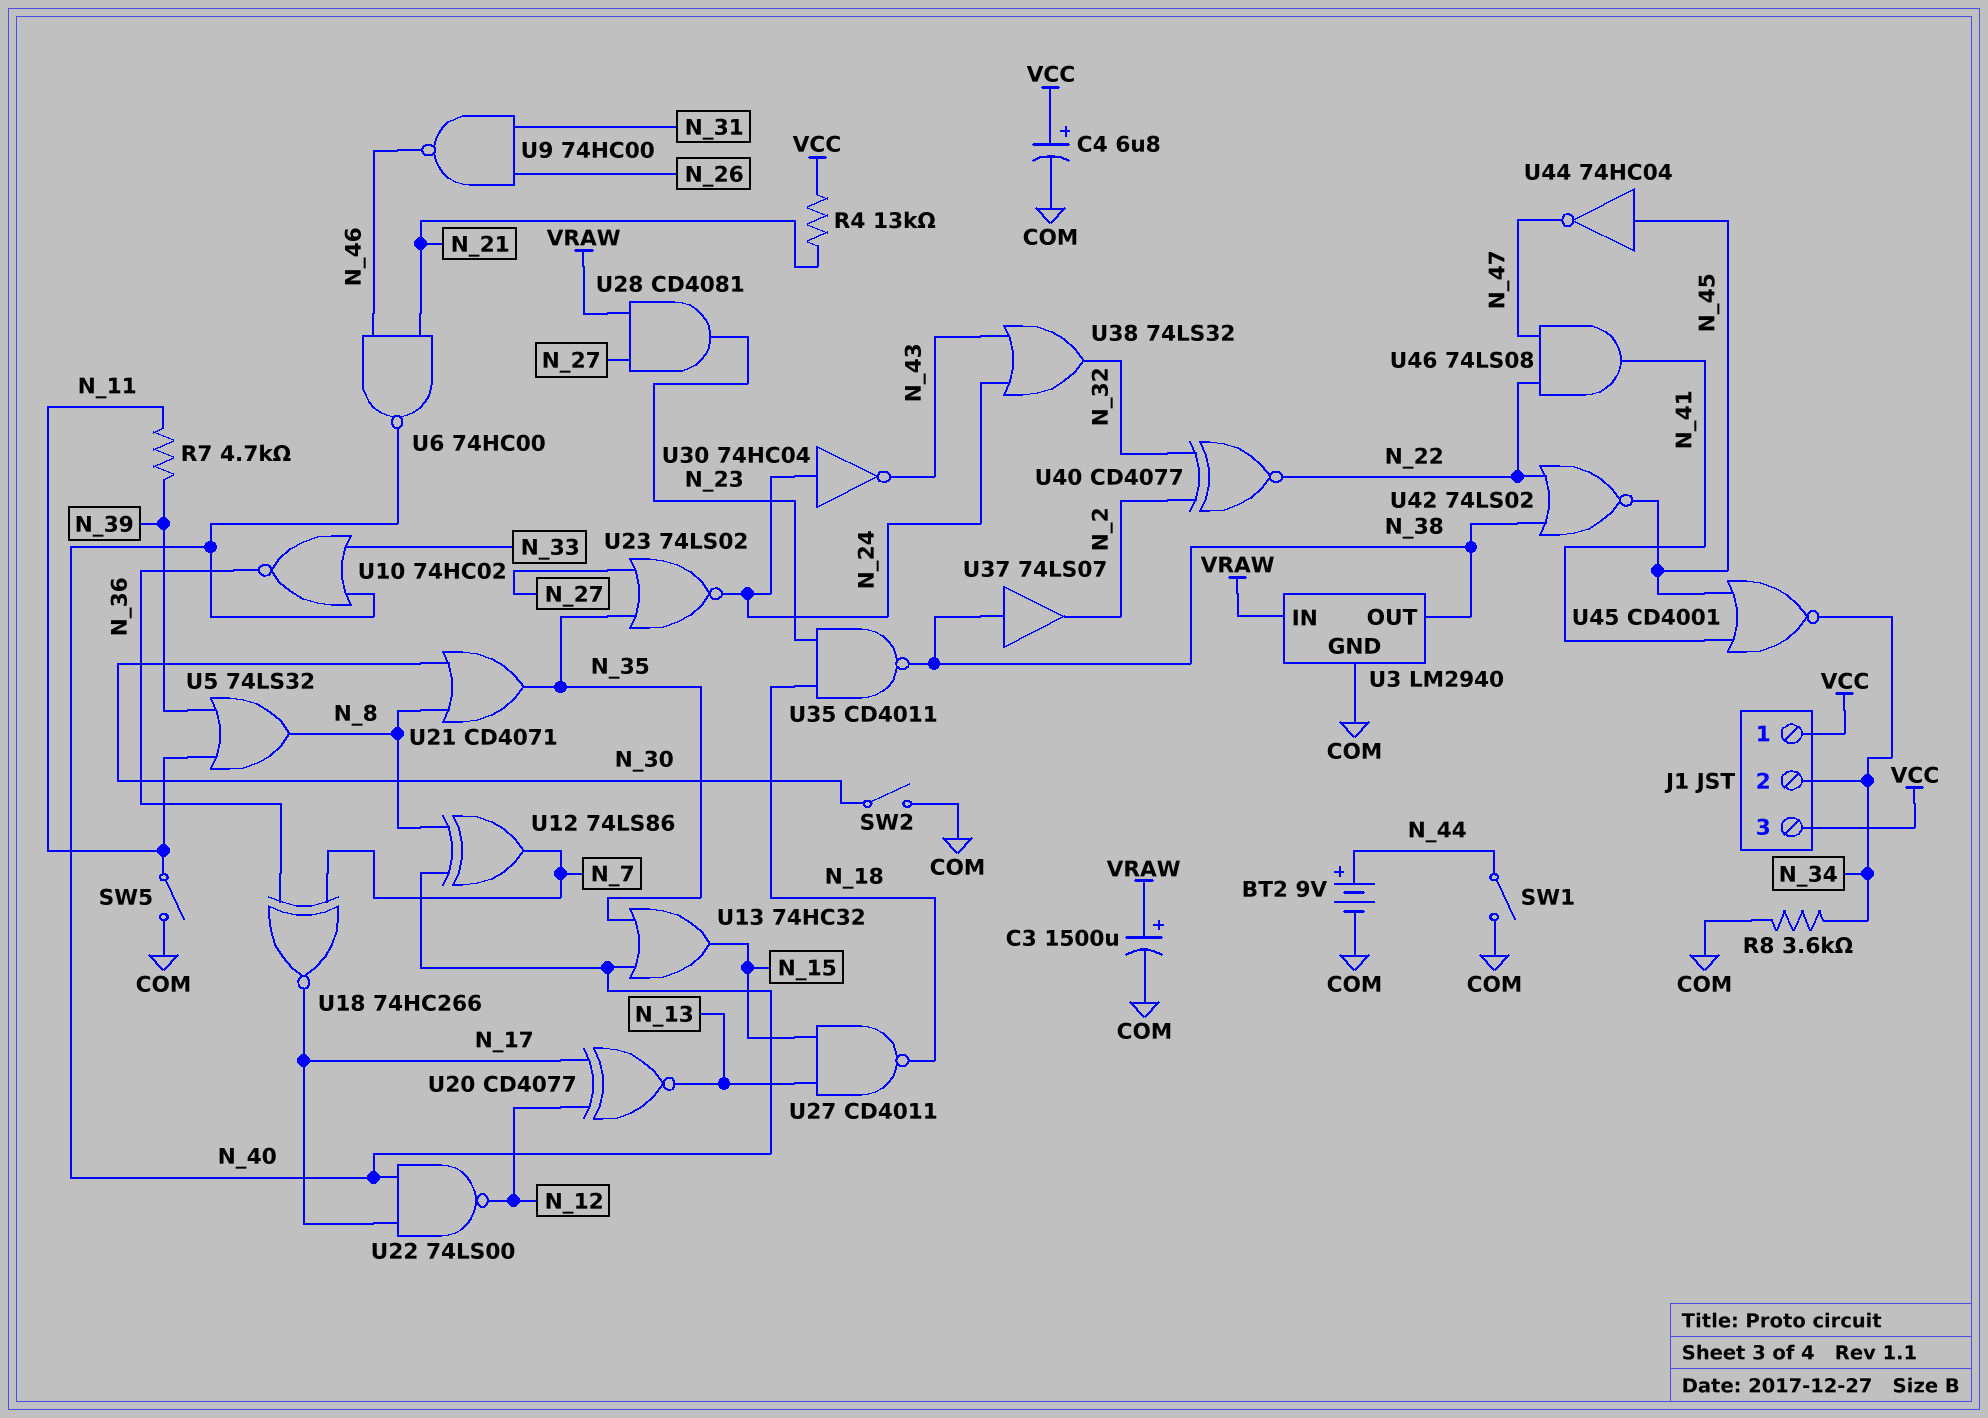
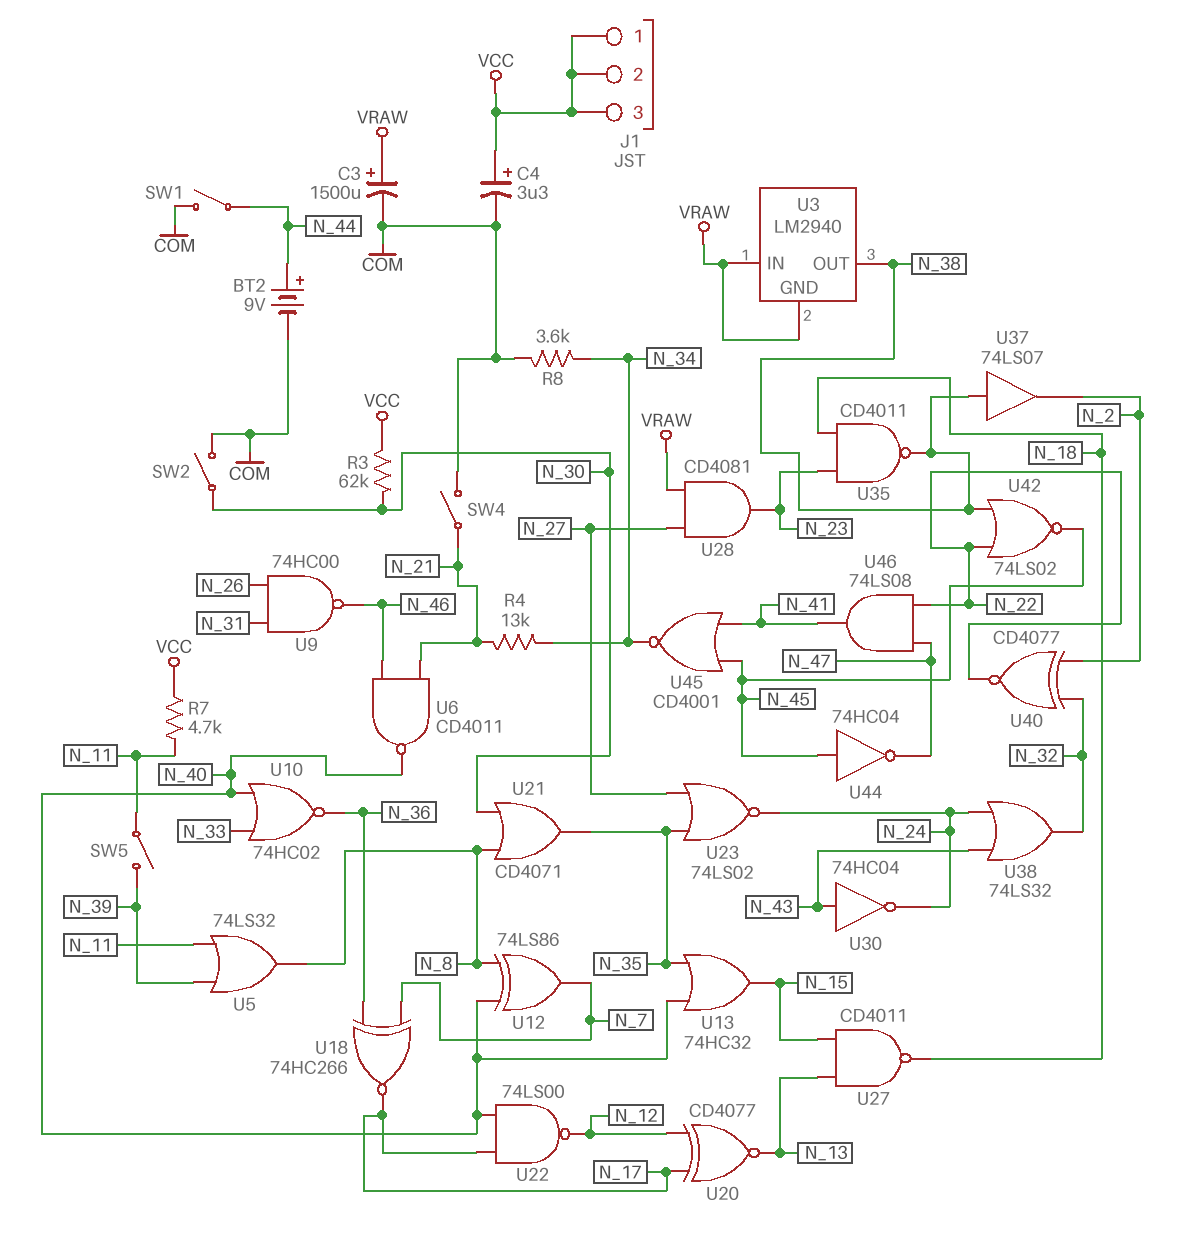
C4: 6.8uF (plus VCC, minus COM) -> 3.3uF (plus VCC, minus COM)
J1 pin 2: N_34 -> VCC
R3: none -> 62k (N_30, VCC)
R4: 13k (N_21, VCC) -> 13k (N_21, N_34)
R7: 4.7k (N_11, N_39) -> 4.7k (N_11, VCC)
SW4: none -> switch (COM, N_21)
SW5: switch (COM, N_11) -> switch (N_11, N_39)
U3 pin GND: COM -> VRAW
U6: NAND 74HC00 (in N_21, in N_46, out N_40) -> NAND CD4011 (in N_21, in N_46, out N_40)
U30: NOT 74HC04 (in N_24, out N_43) -> NOT 74HC04 (in N_43, out N_24)

